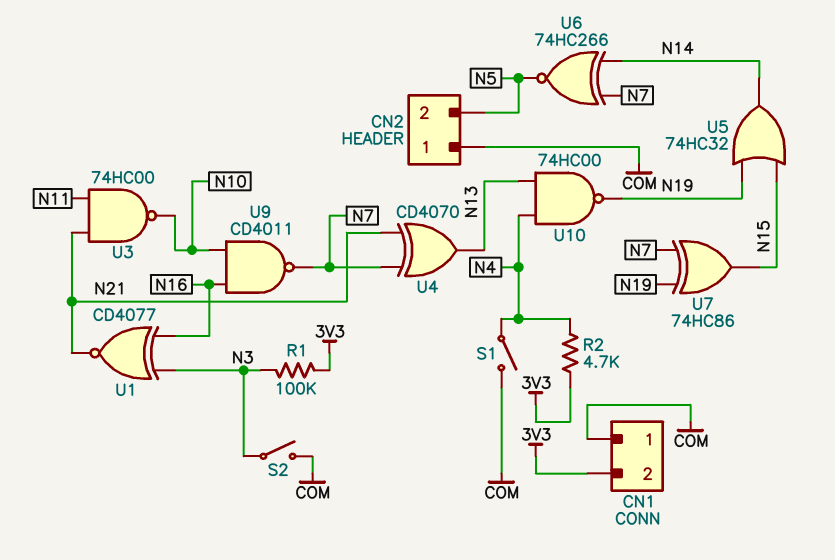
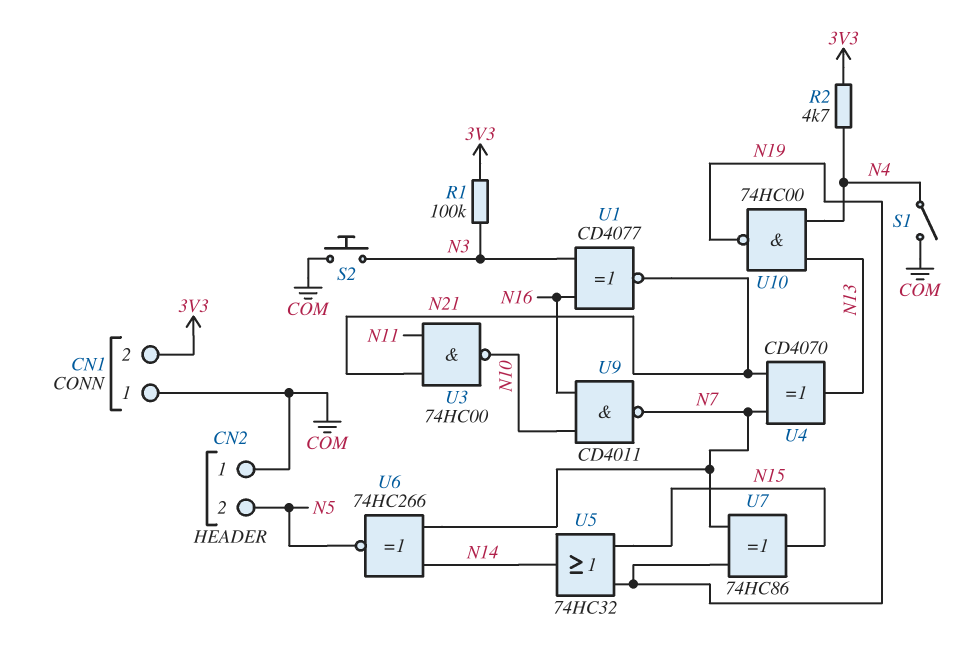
S2: switch (COM, N3) -> button (COM, N3)

